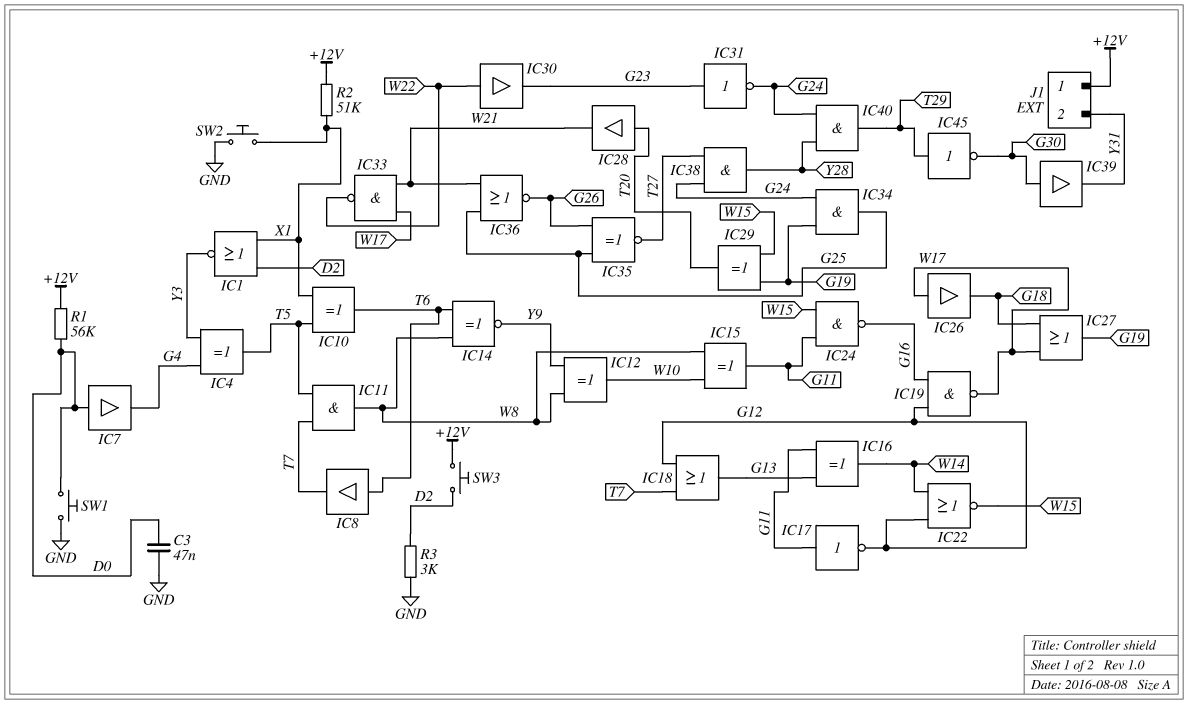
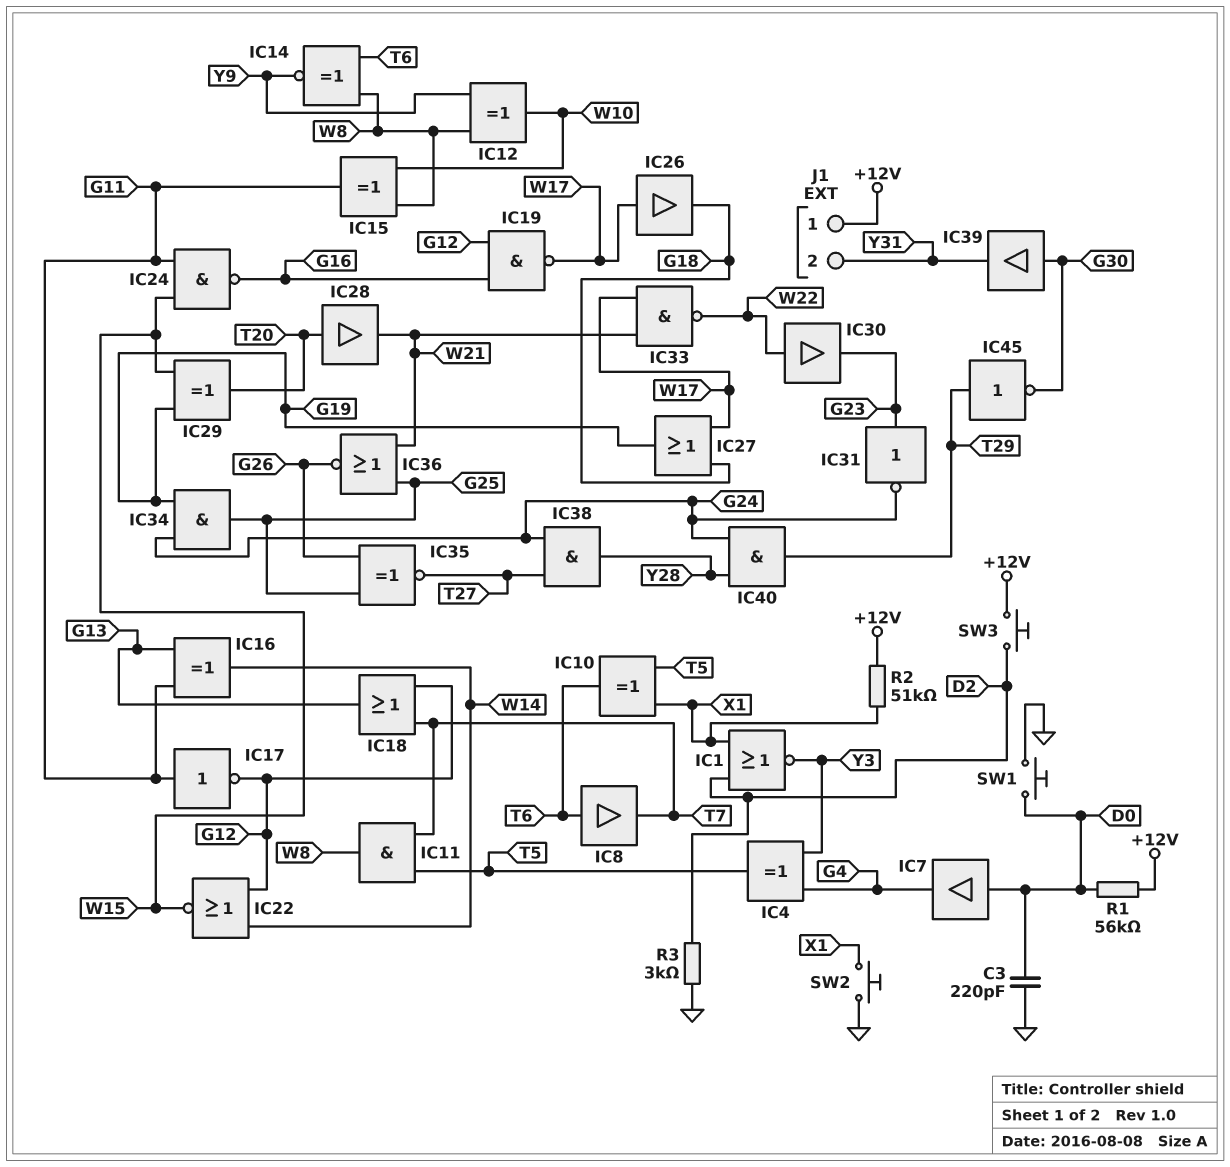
C3: 47nF (D0, GND) -> 220pF (D0, GND)

